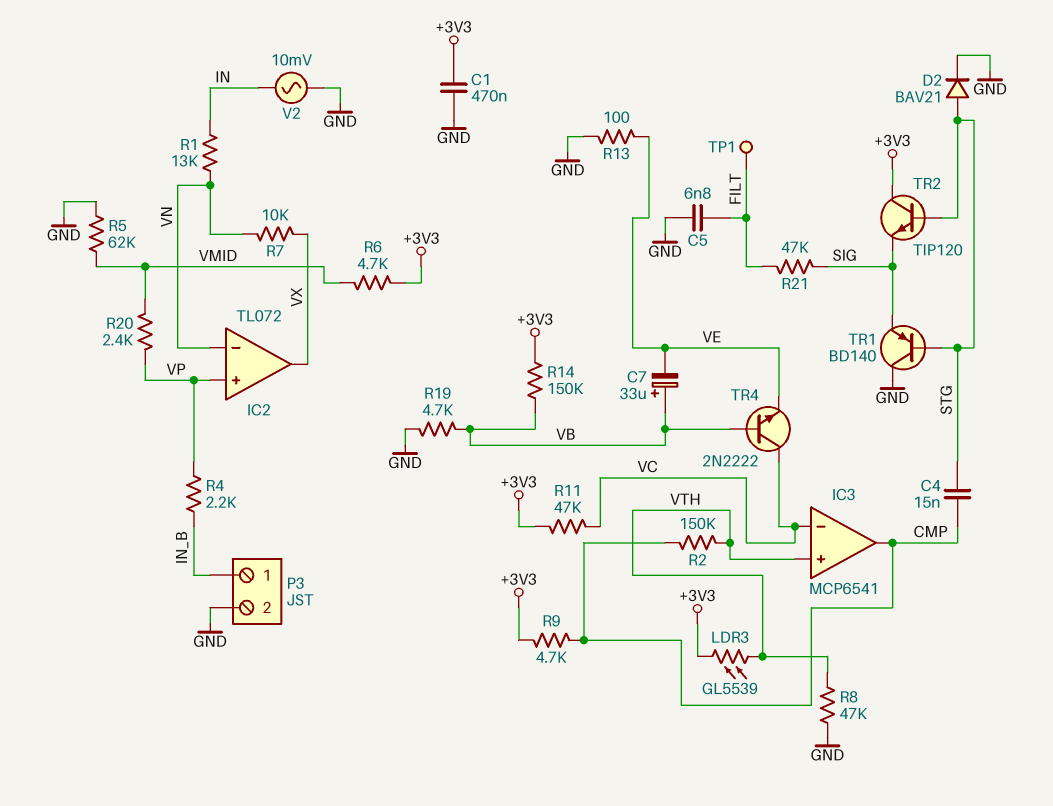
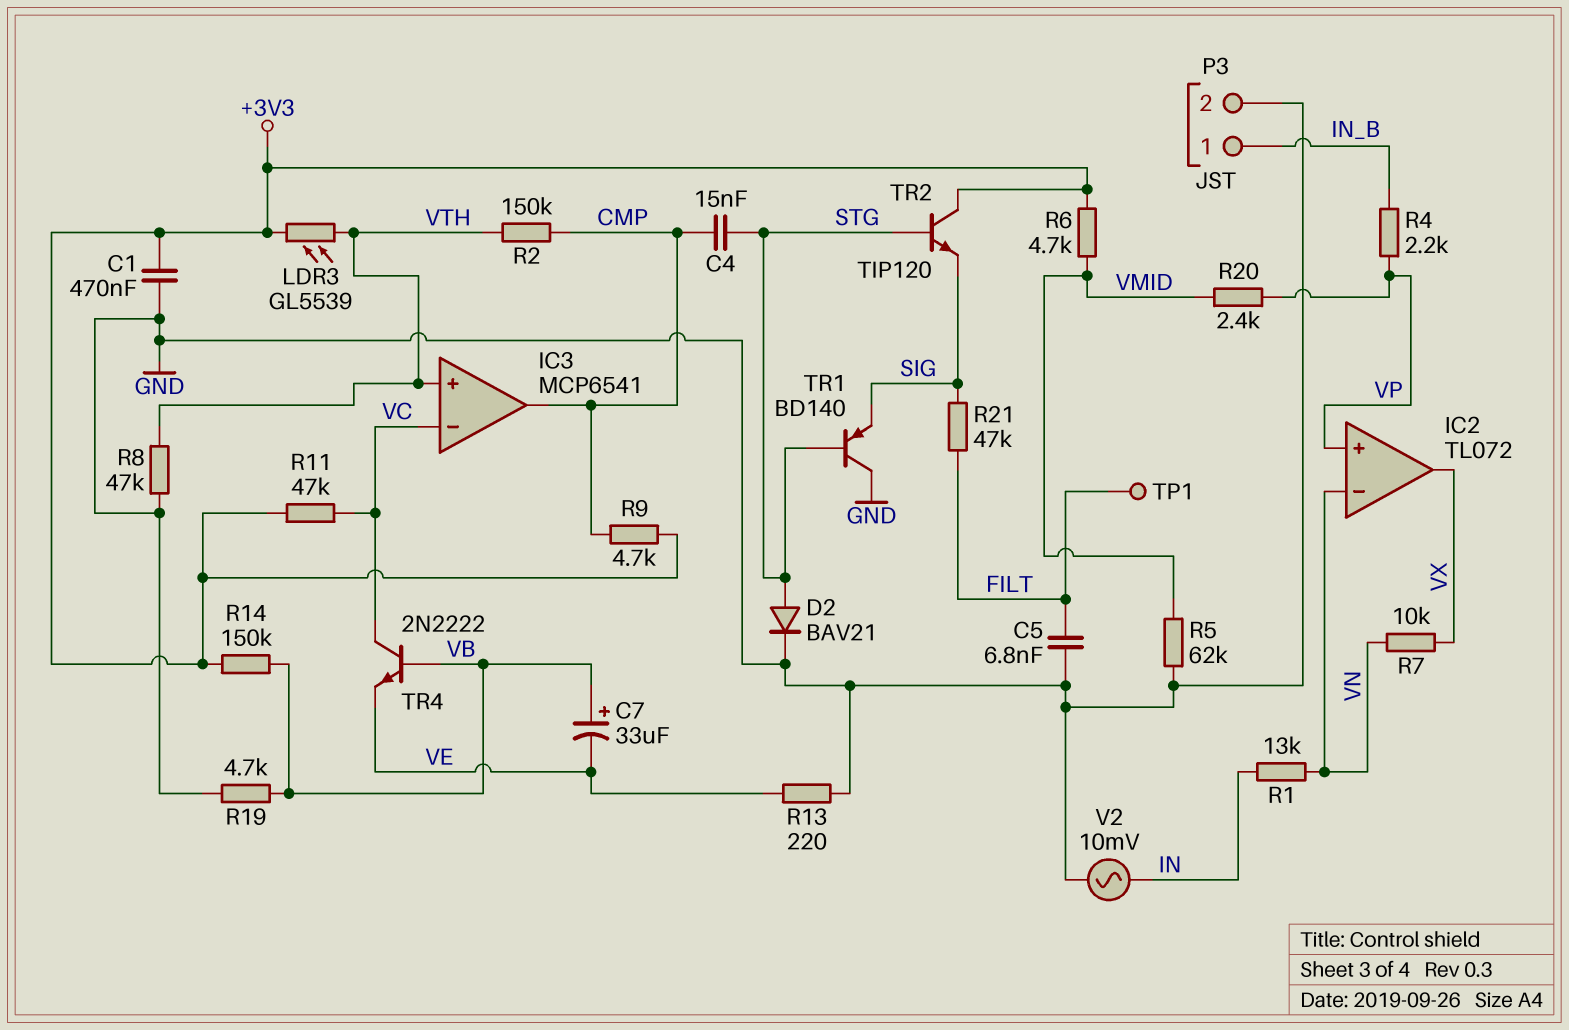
R13: 100 (GND, VE) -> 220 (GND, VE)

